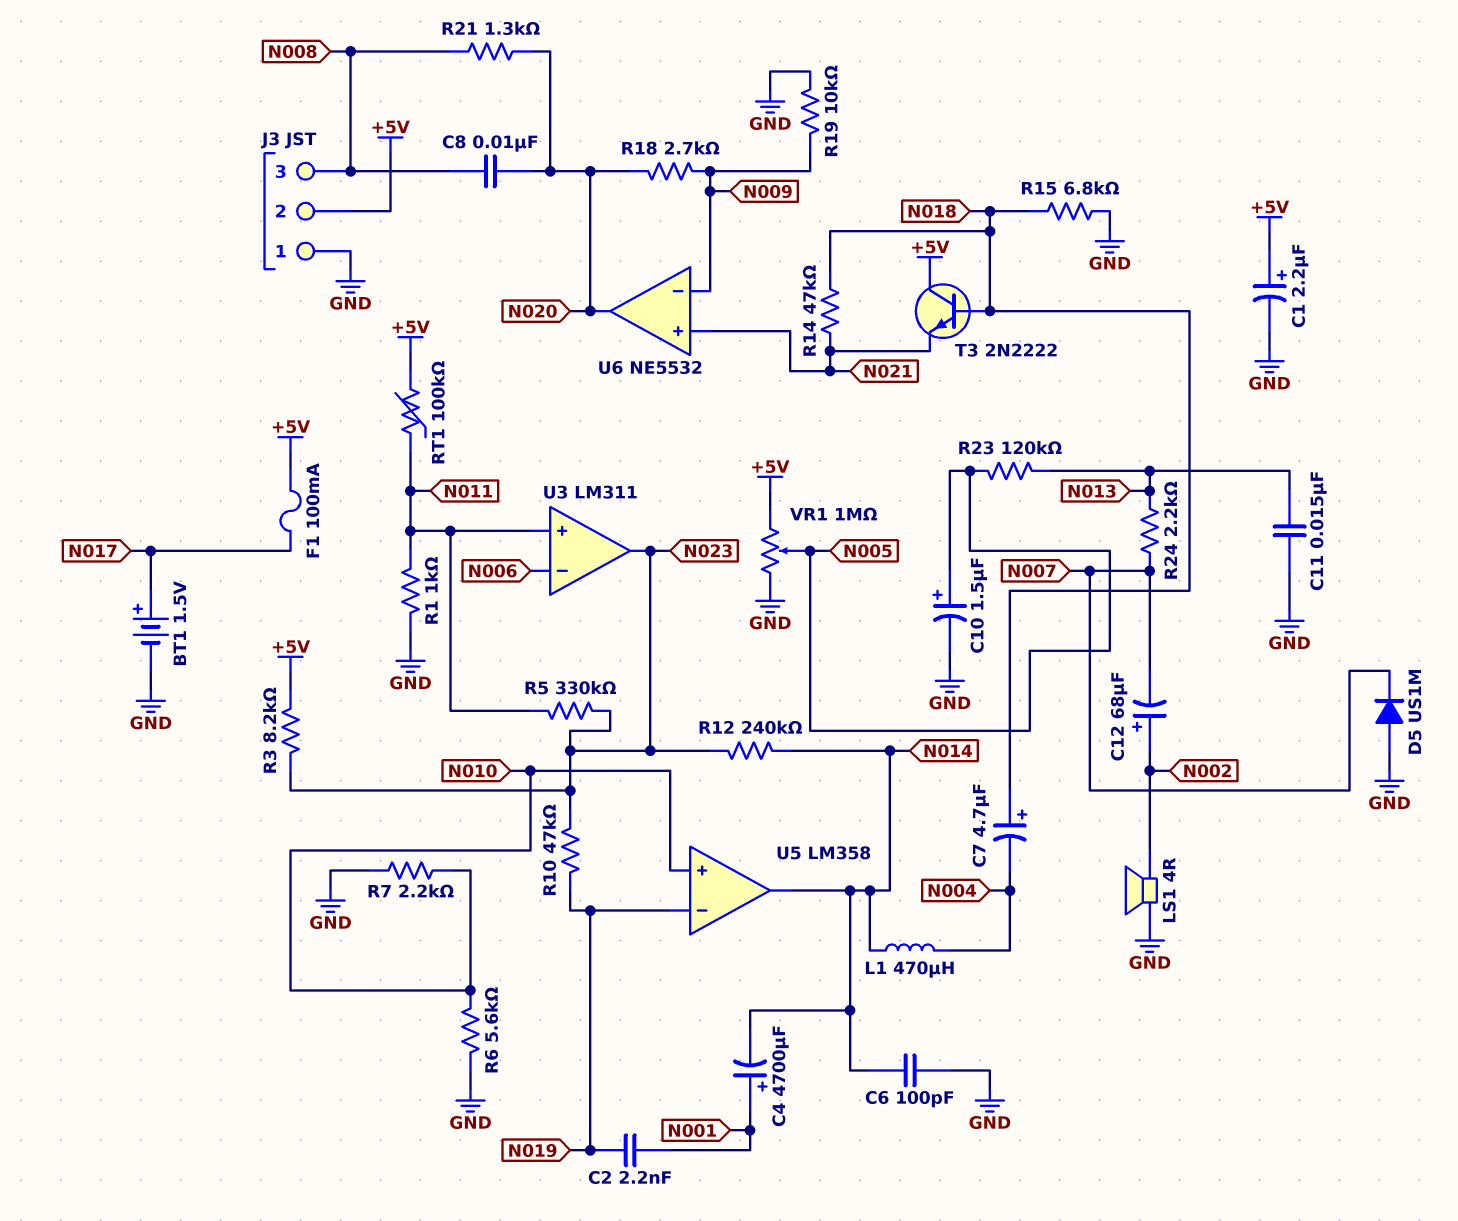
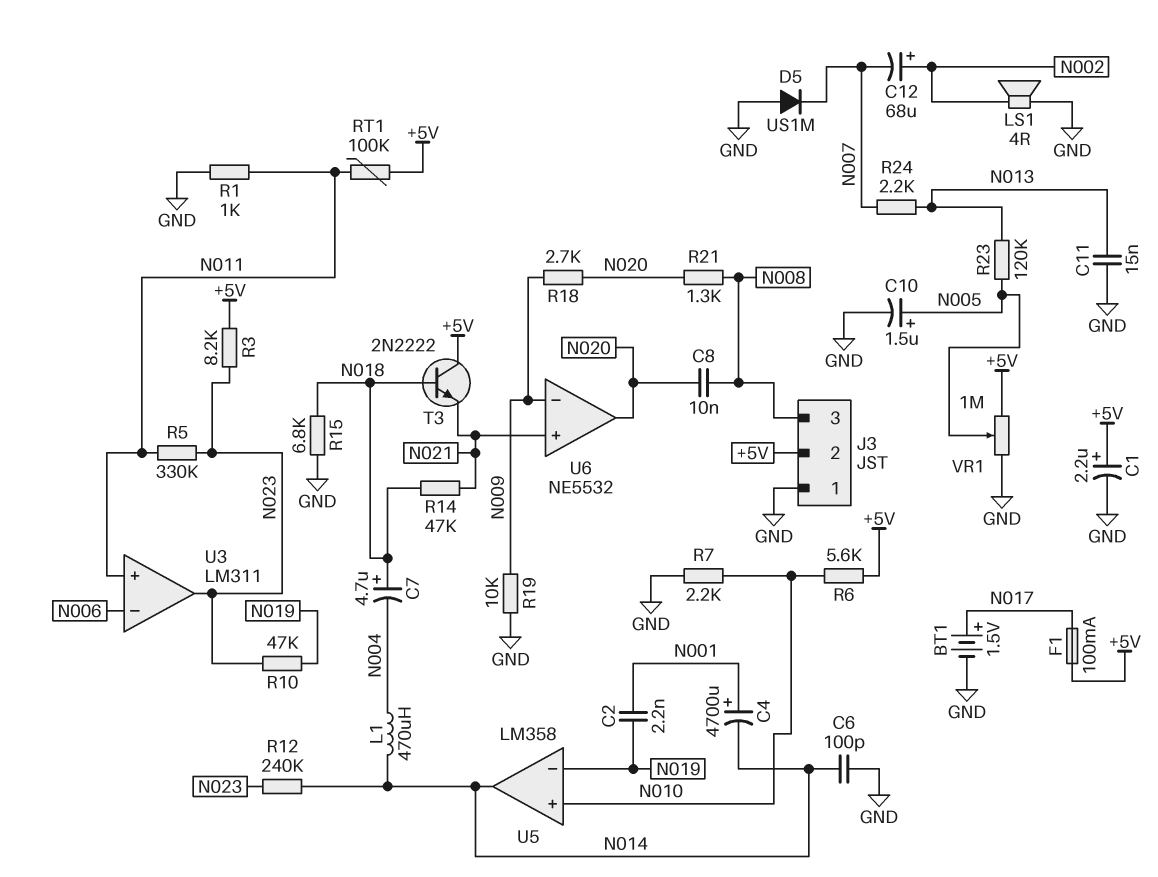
R6: 5.6k (GND, N010) -> 5.6k (+5V, N010)

